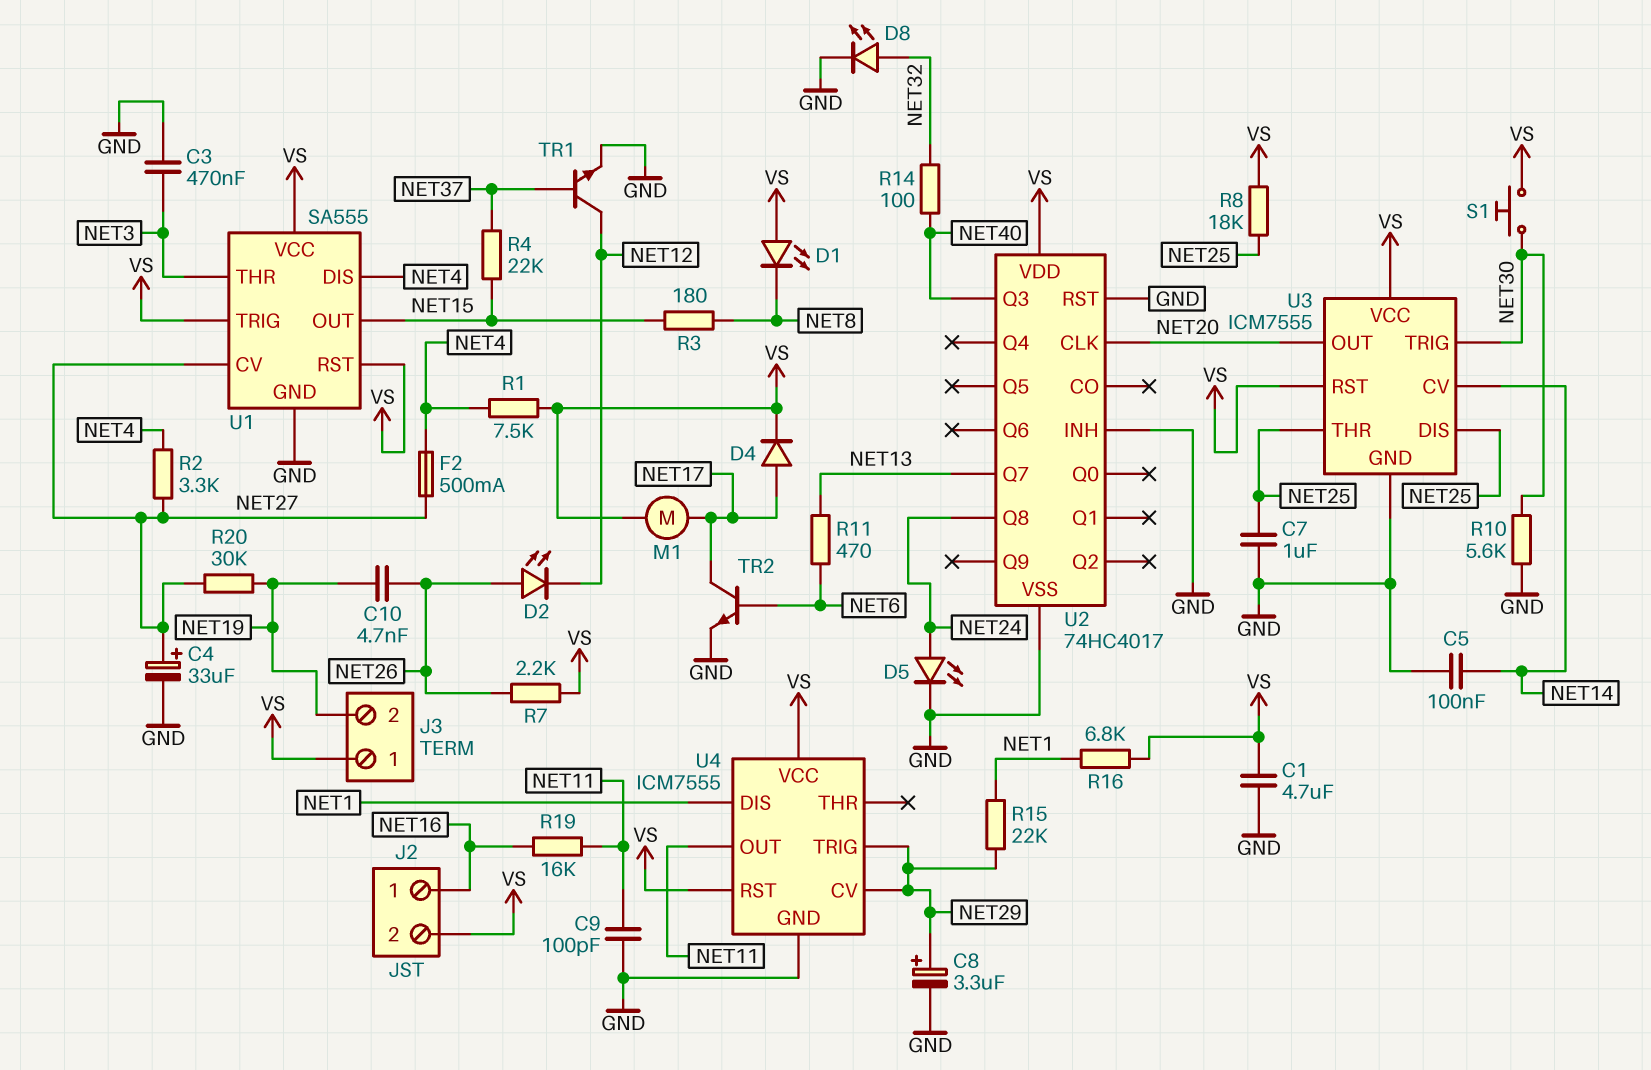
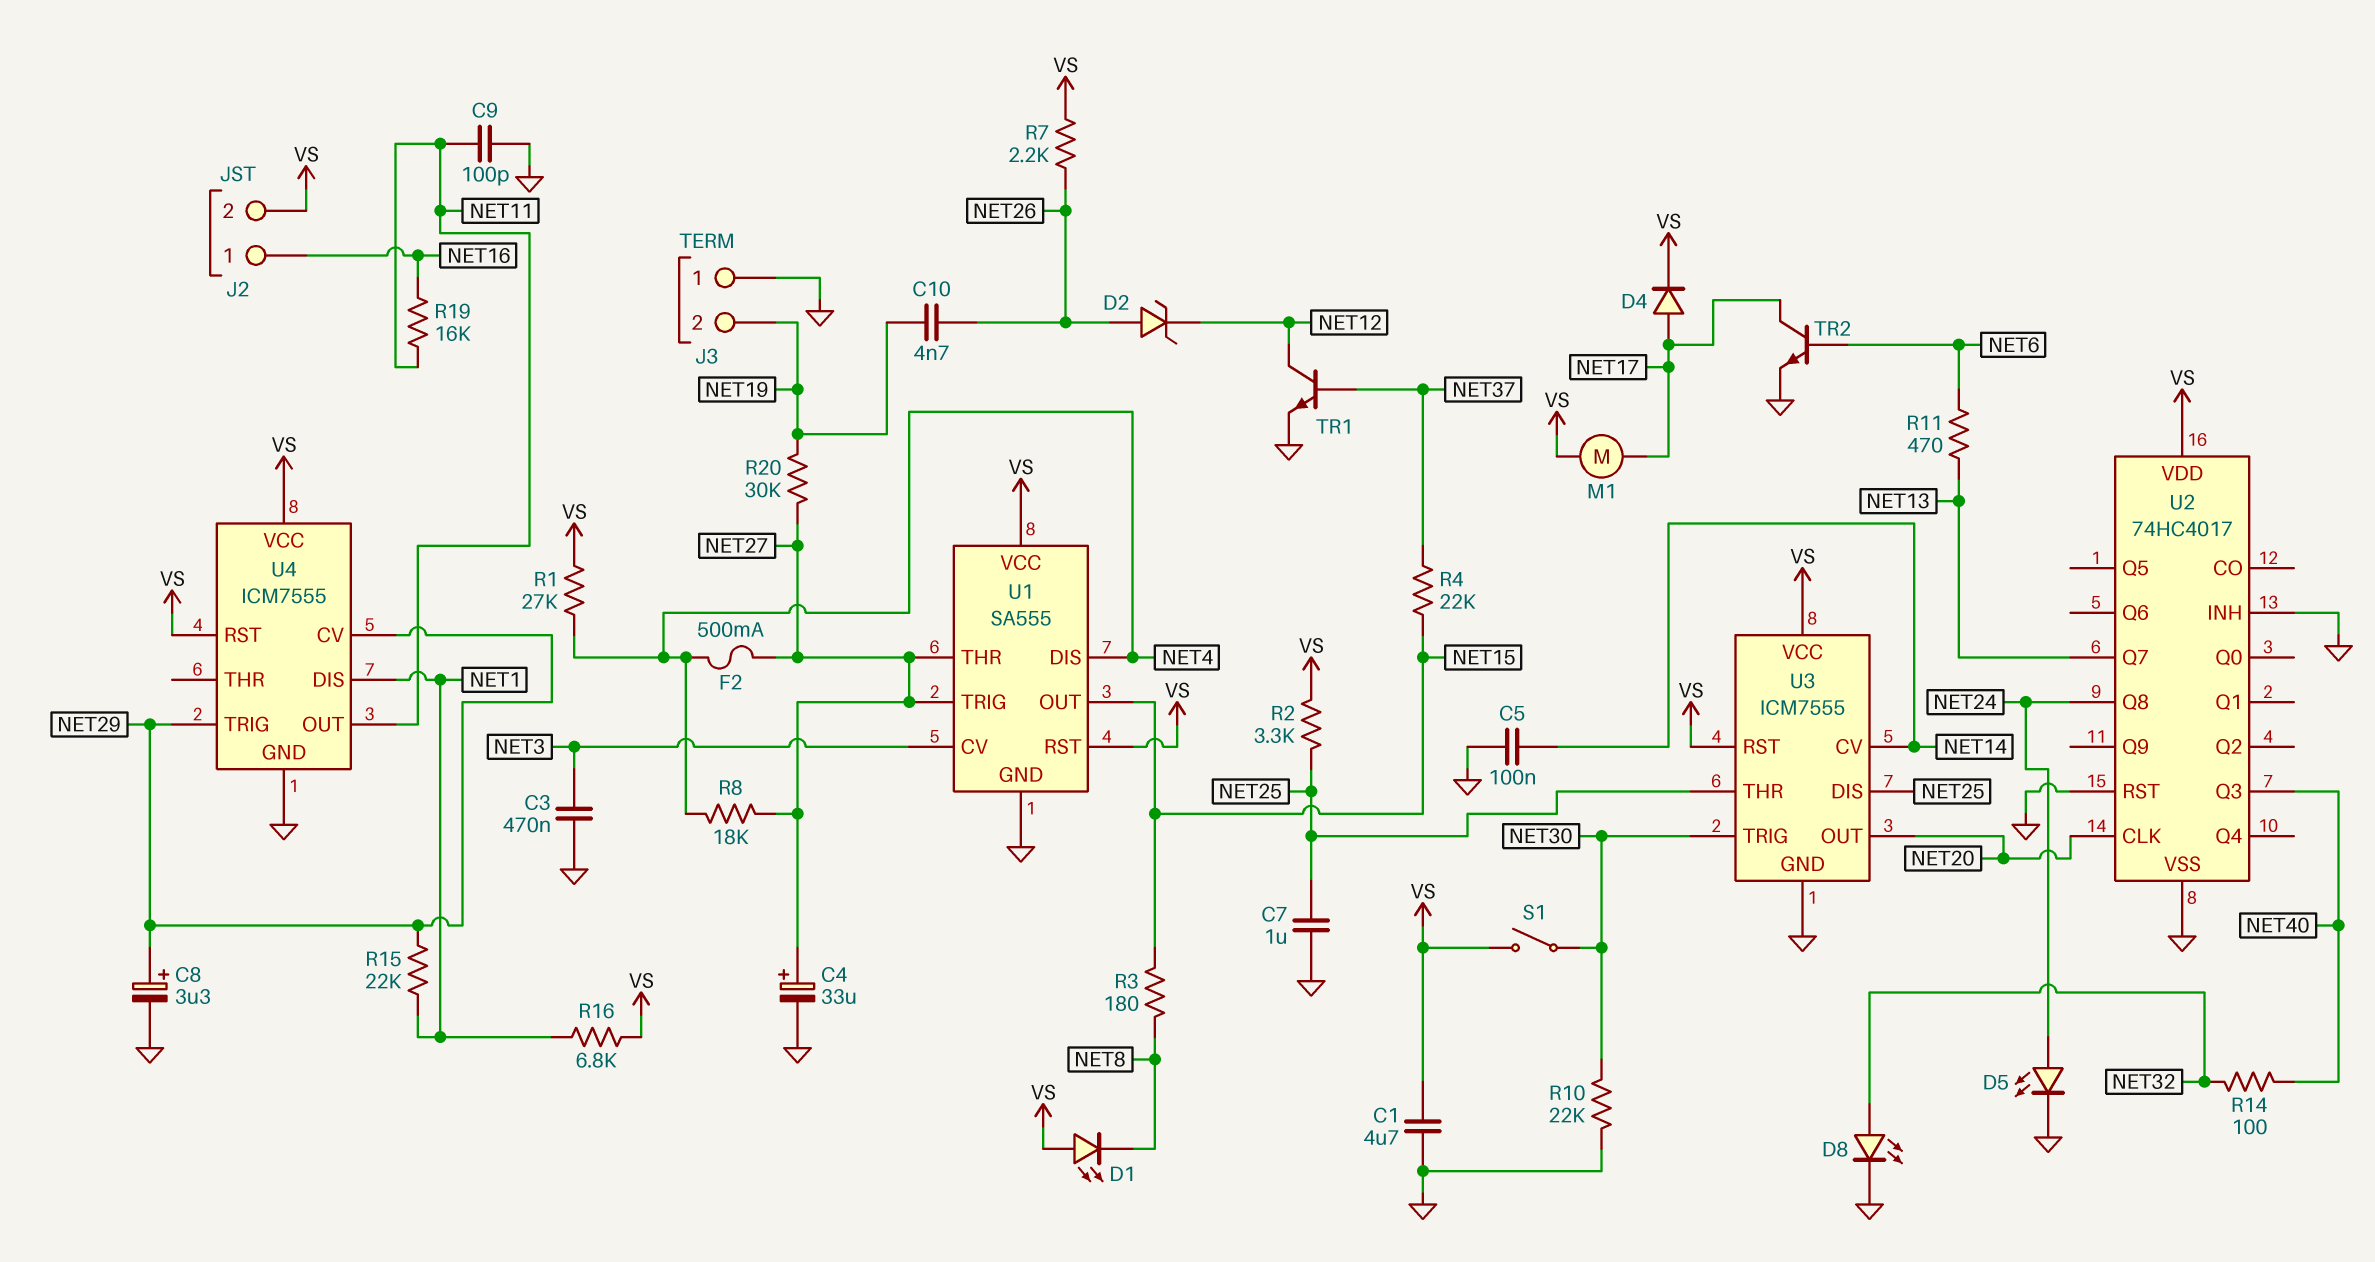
D2: LED (A NET26, K NET12) -> zener (A NET26, K NET12)
J3 pin 1: VS -> GND
R1: 7.5k (NET4, VS) -> 27k (NET4, VS)
R2: 3.3k (NET4, NET27) -> 3.3k (NET25, VS)
R8: 18k (NET25, VS) -> 18k (NET4, NET27)
R10: 5.6k (GND, NET30) -> 22k (GND, NET30)
S1: button (NET30, VS) -> switch (NET30, VS)
U1 pin CV: NET27 -> NET3
U1 pin THR: NET3 -> NET27
U1 pin TRIG: VS -> NET27

